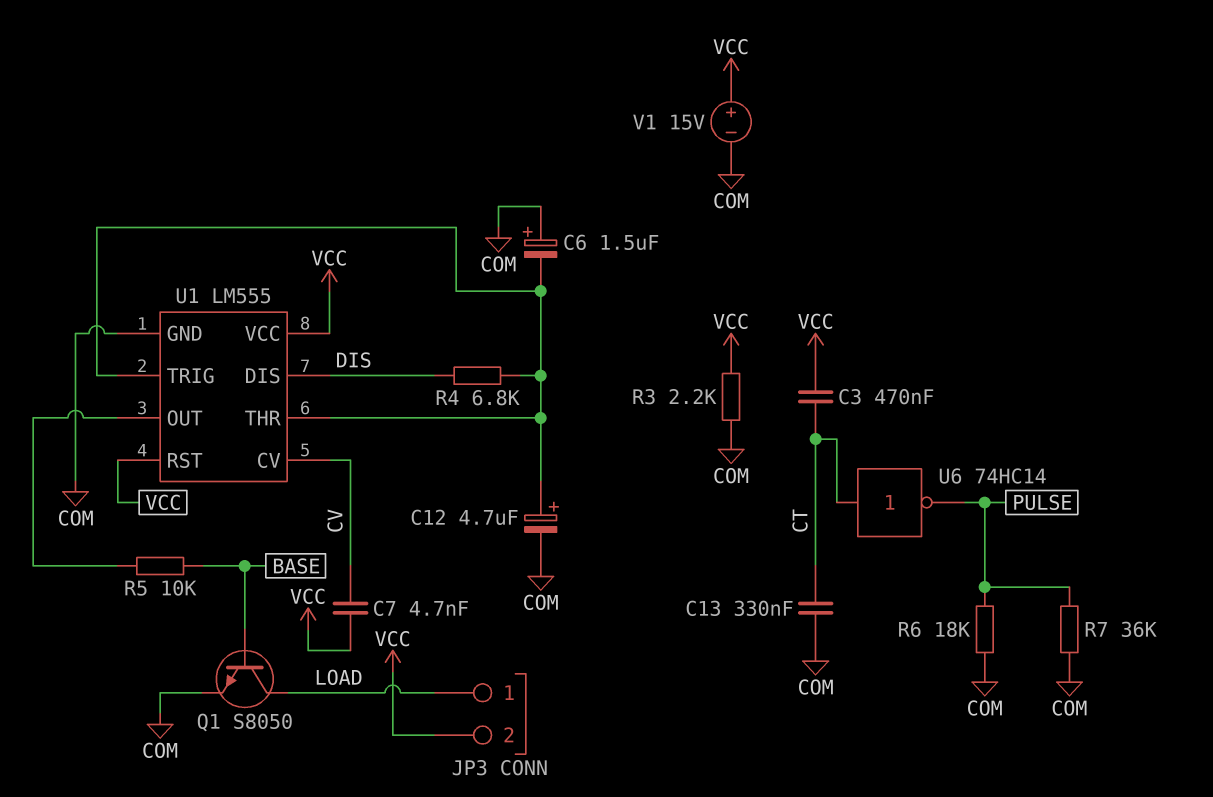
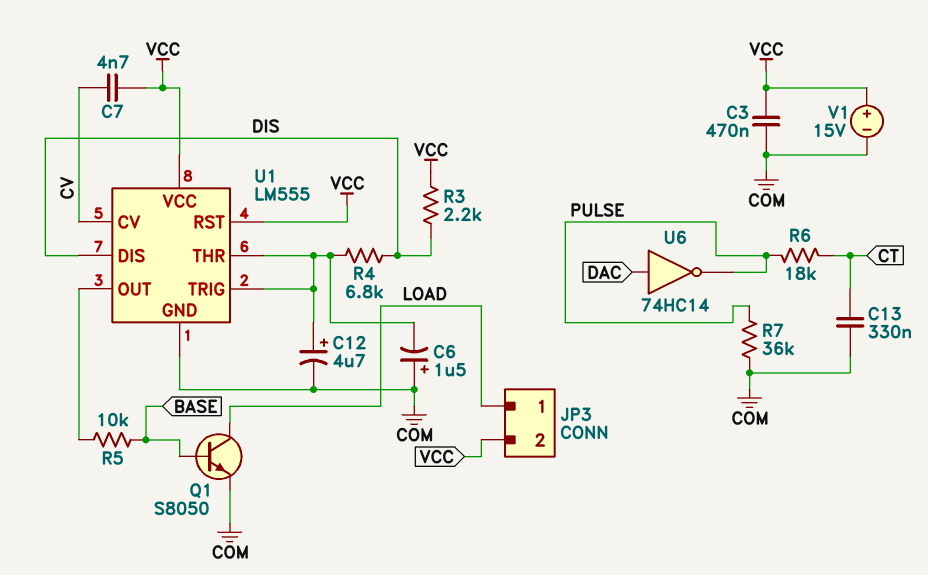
C3: 470nF (CT, VCC) -> 470nF (COM, VCC)
R3: 2.2k (COM, VCC) -> 2.2k (DIS, VCC)
R6: 18k (COM, PULSE) -> 18k (CT, PULSE)
U6: NOT 74HC14 (in CT, out PULSE) -> NOT 74HC14 (in DAC, out PULSE)

